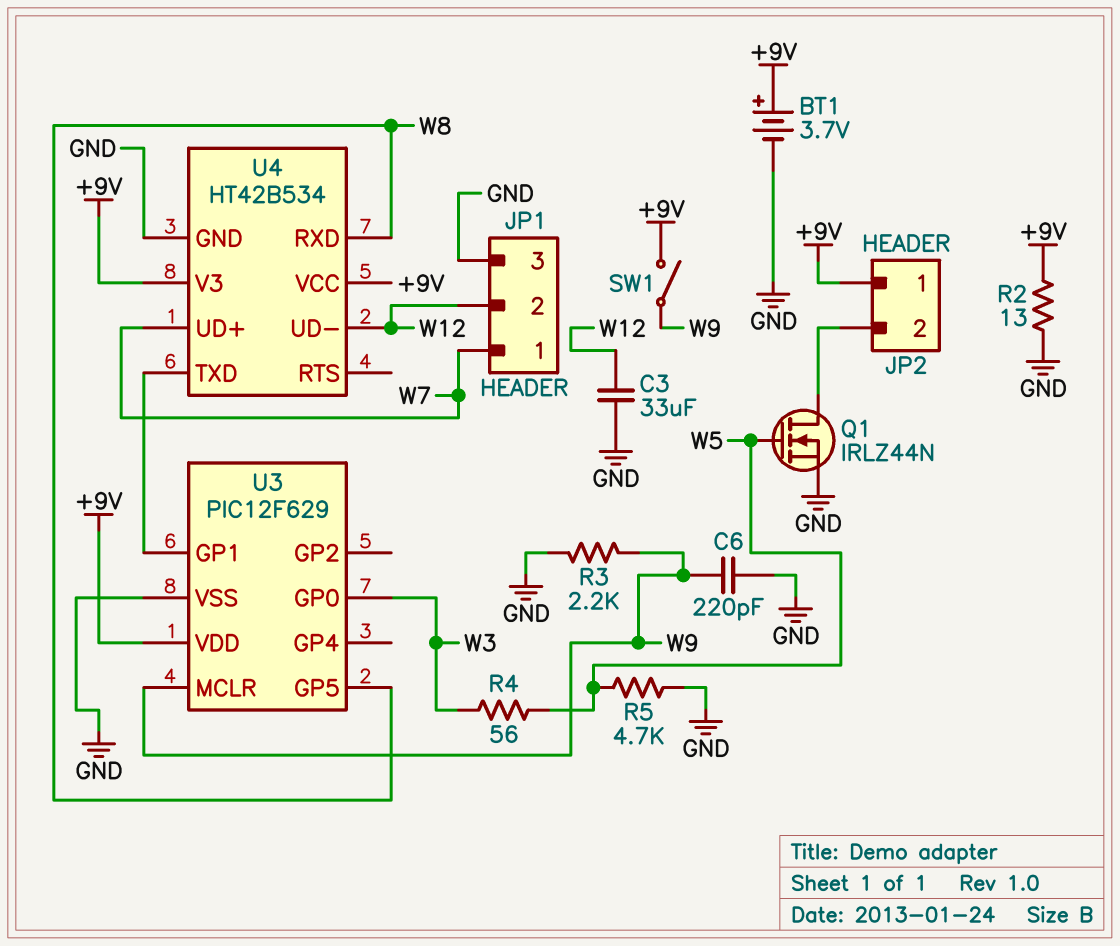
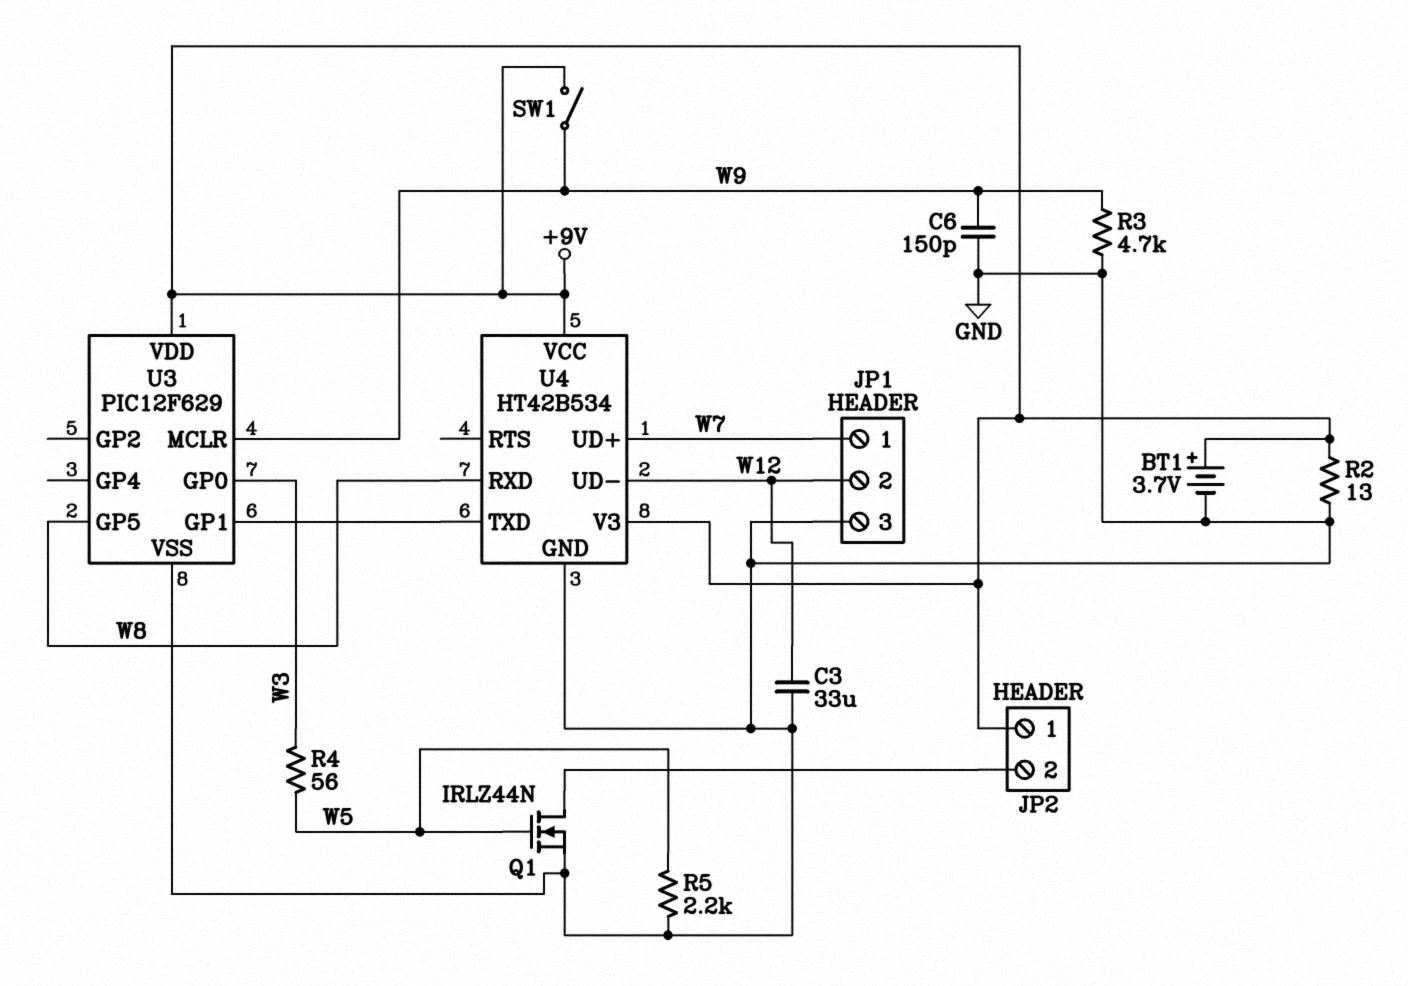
C6: 220pF (GND, W9) -> 150pF (GND, W9)
R3: 2.2k (GND, W9) -> 4.7k (GND, W9)
R5: 4.7k (GND, W5) -> 2.2k (GND, W5)

